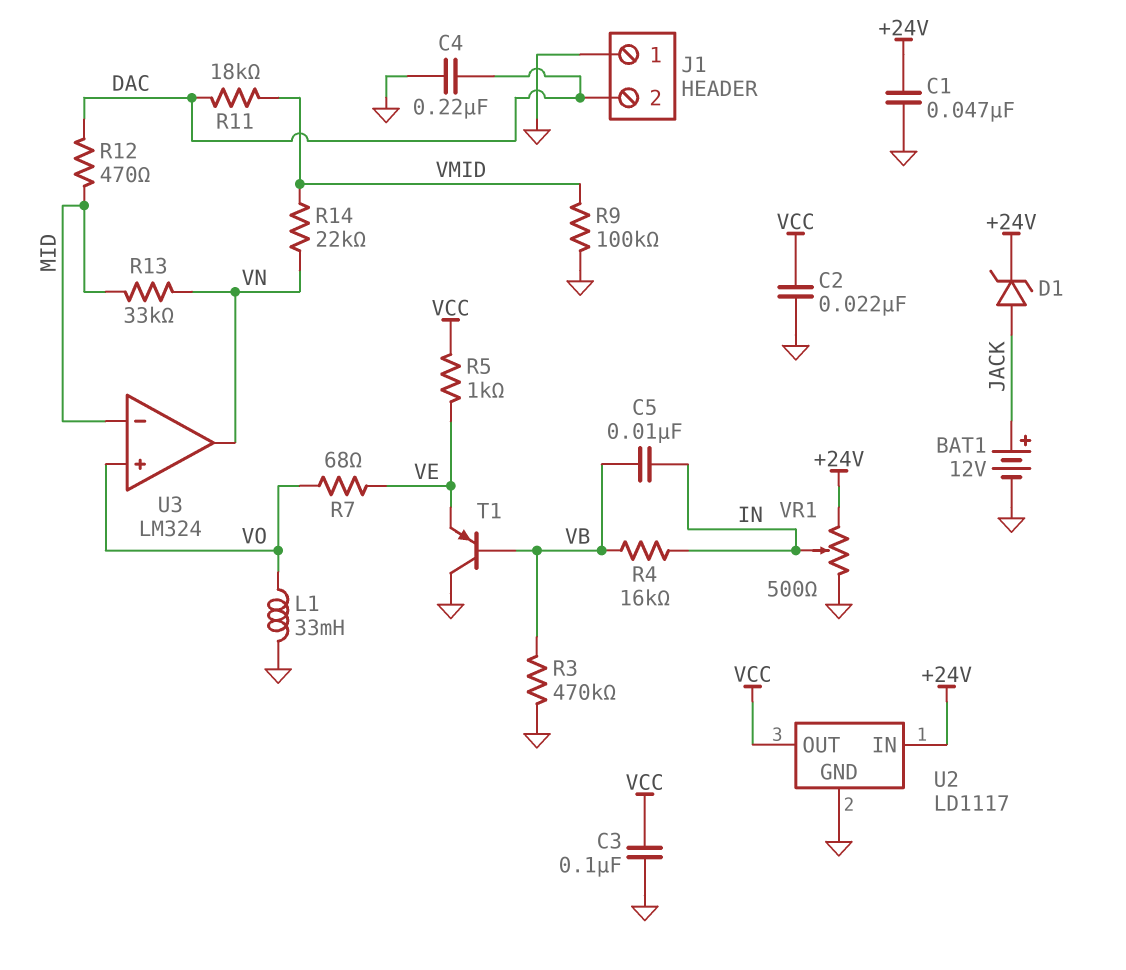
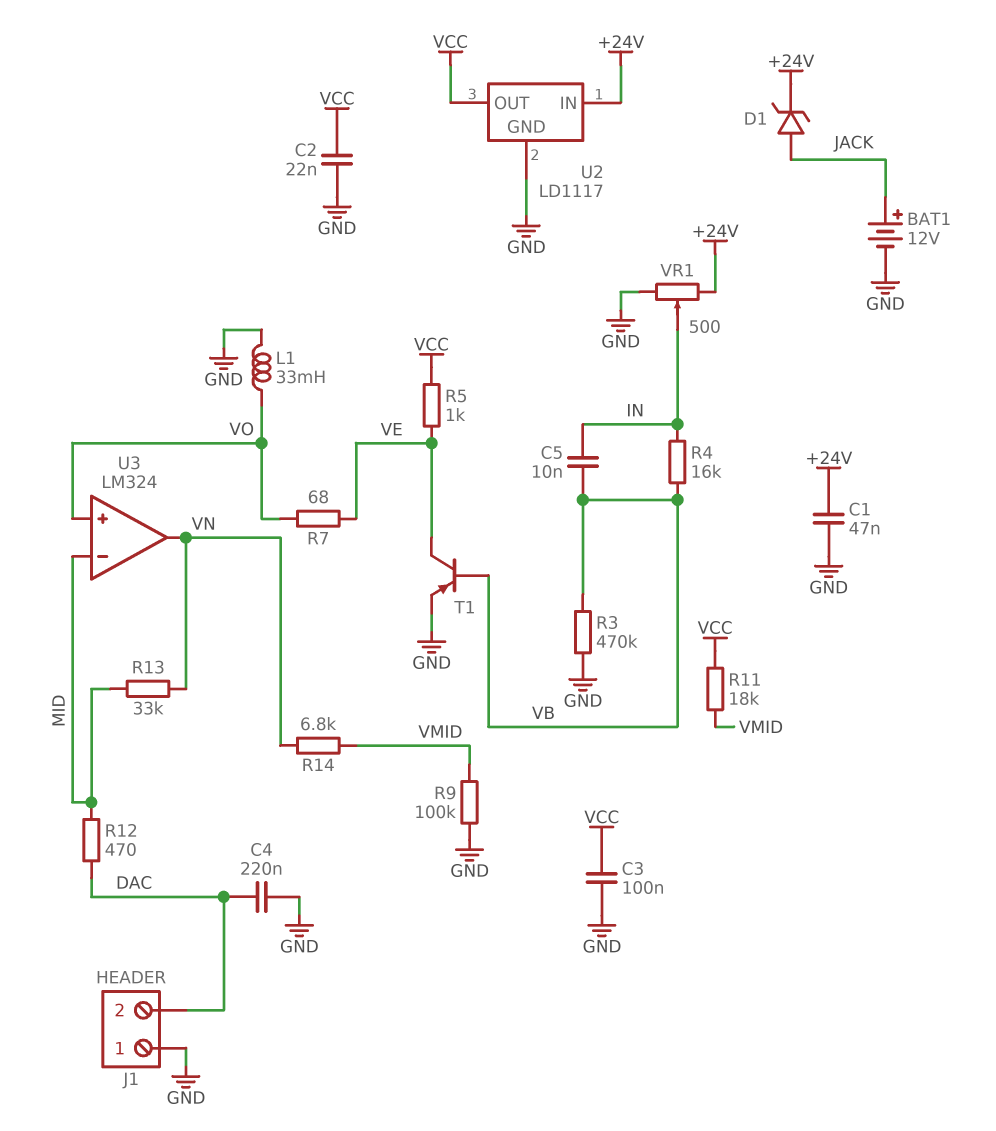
R11: 18k (DAC, VMID) -> 18k (VCC, VMID)
R14: 22k (VMID, VN) -> 6.8k (VMID, VN)
T1: PNP (B VB, C GND, E VE) -> PNP (B VB, C VE, E GND)

